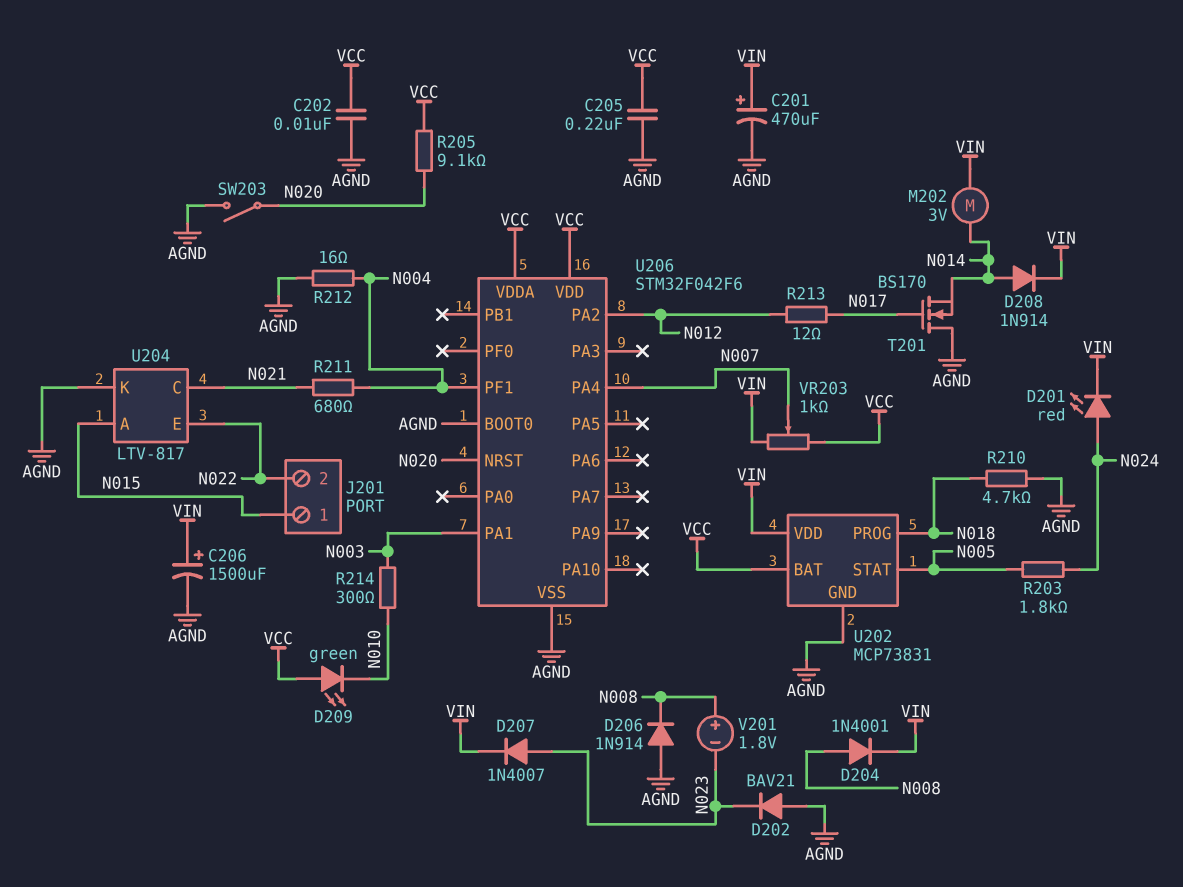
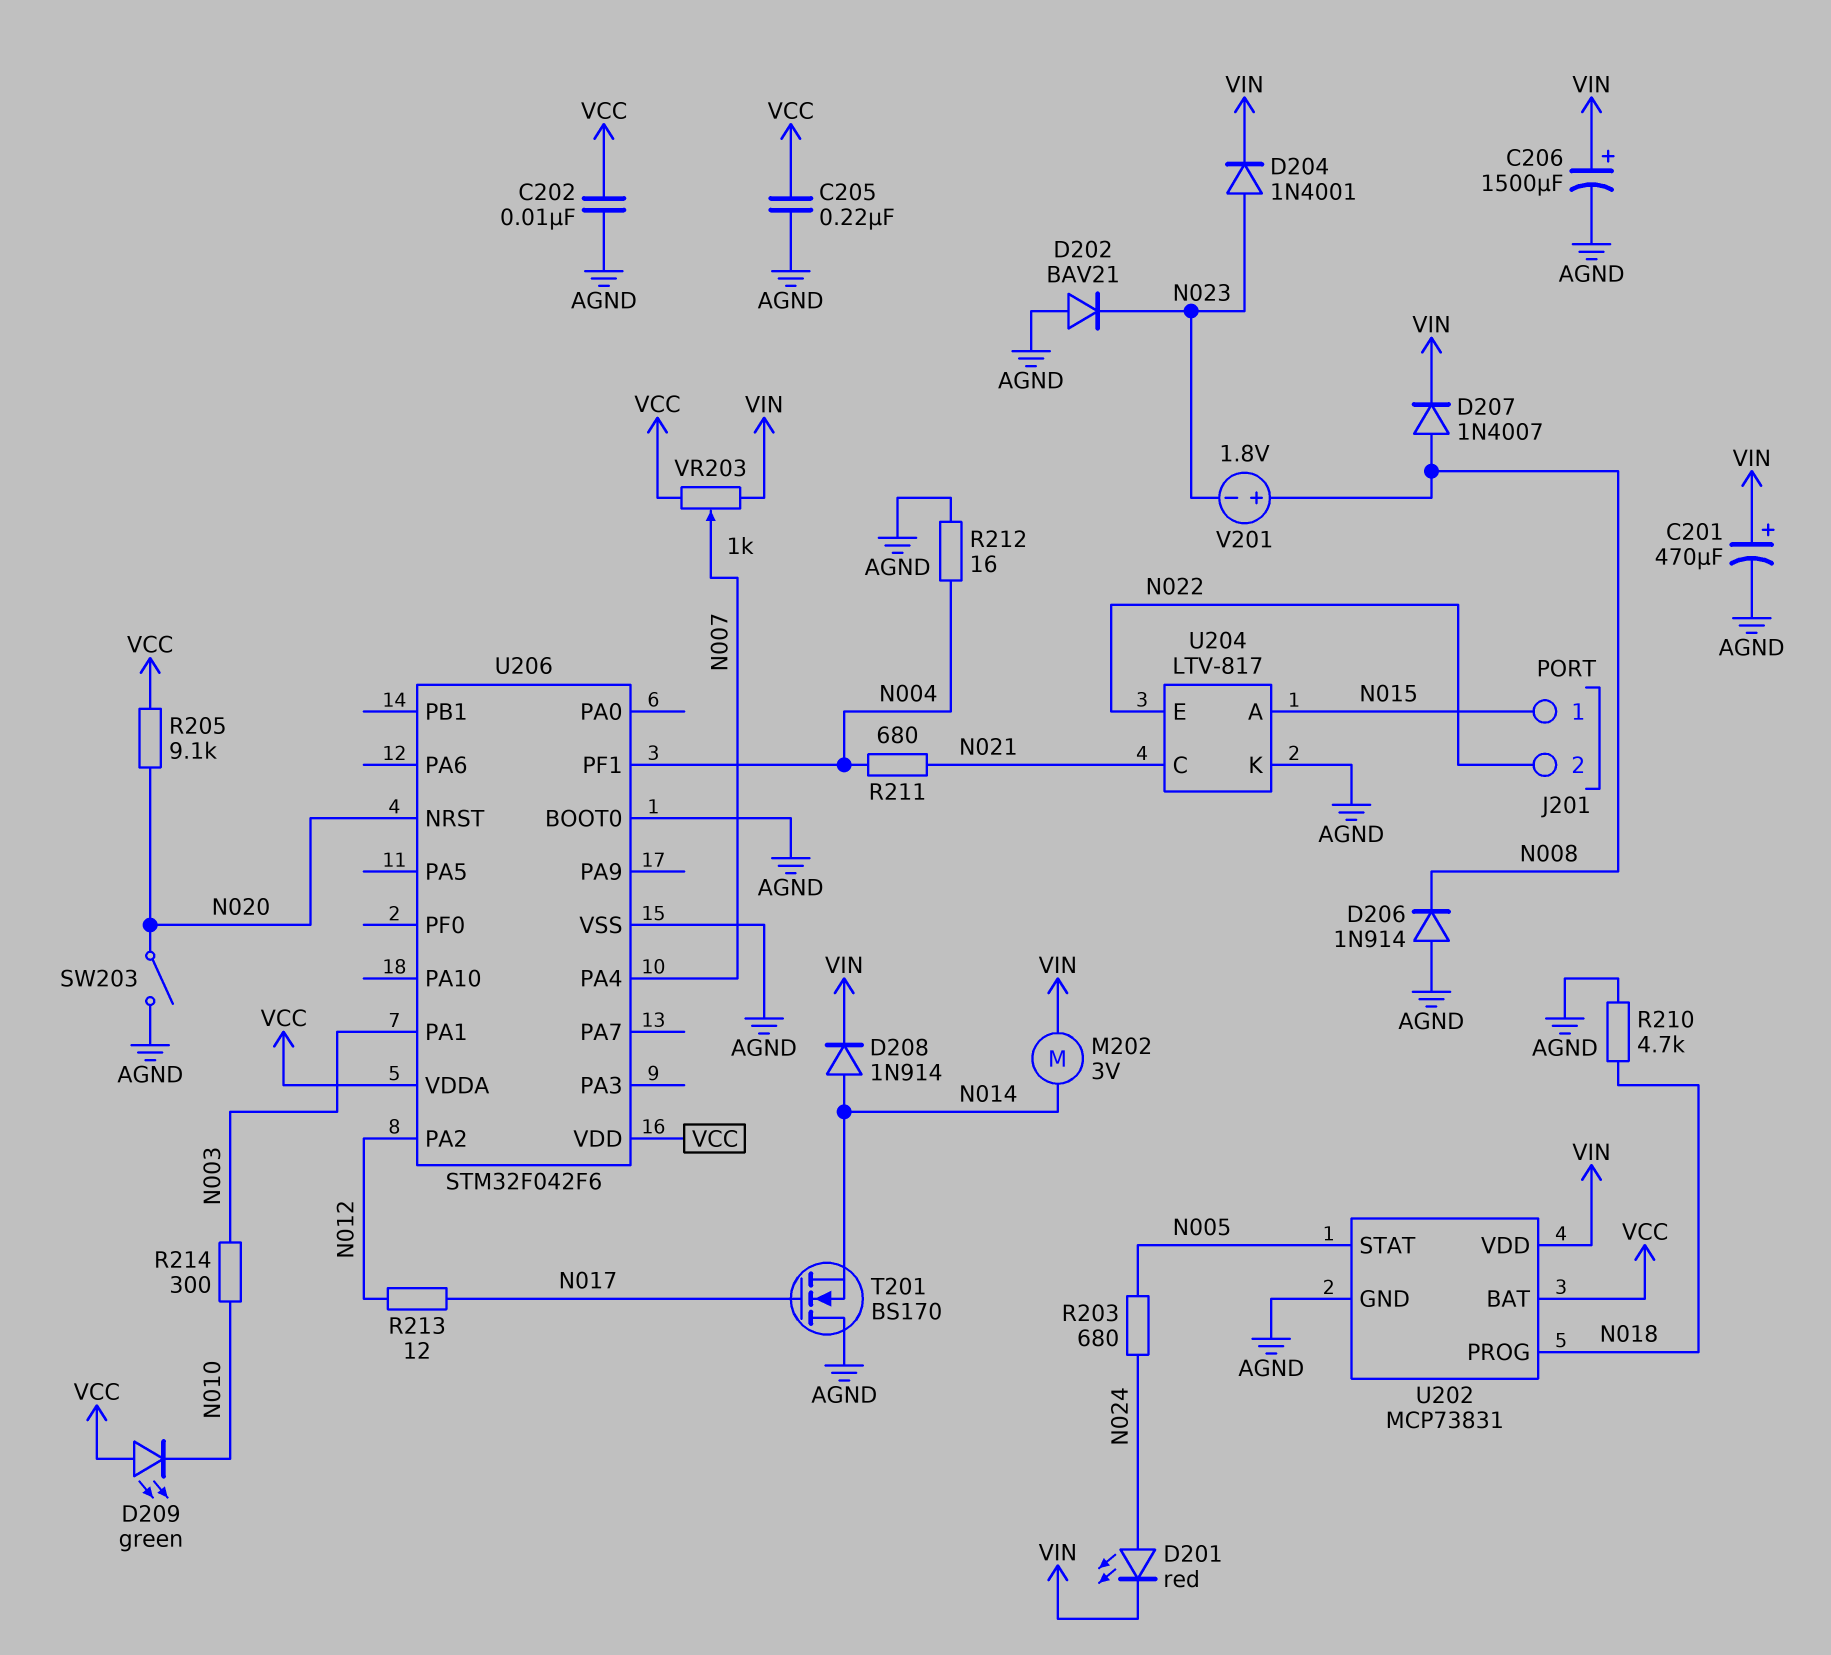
D204: diode 1N4001 (A N008, K VIN) -> diode 1N4001 (A N023, K VIN)
D207: diode 1N4007 (A N023, K VIN) -> diode 1N4007 (A N008, K VIN)
R203: 1.8k (N005, N024) -> 680 (N005, N024)

